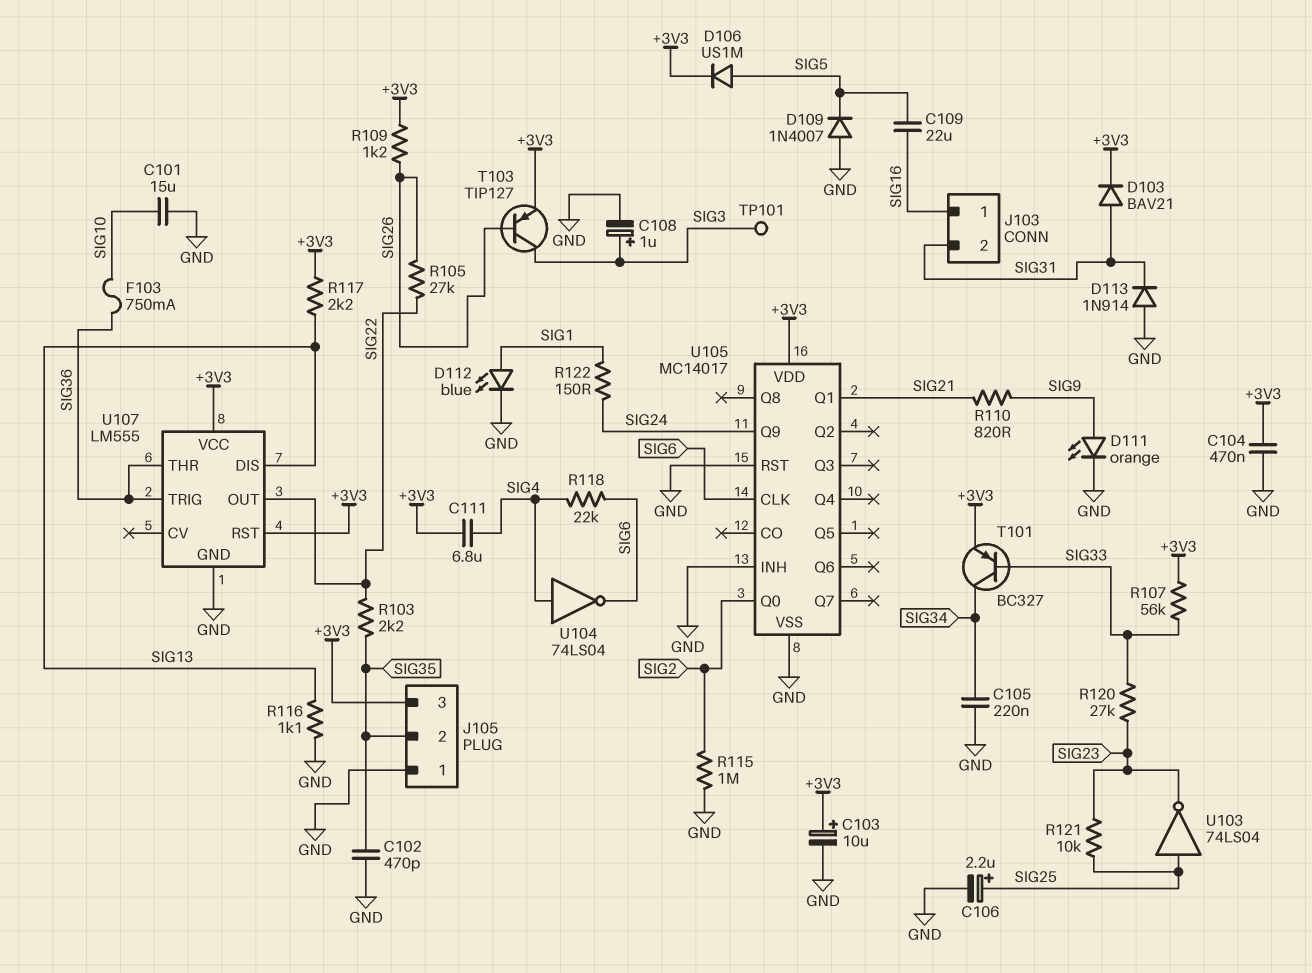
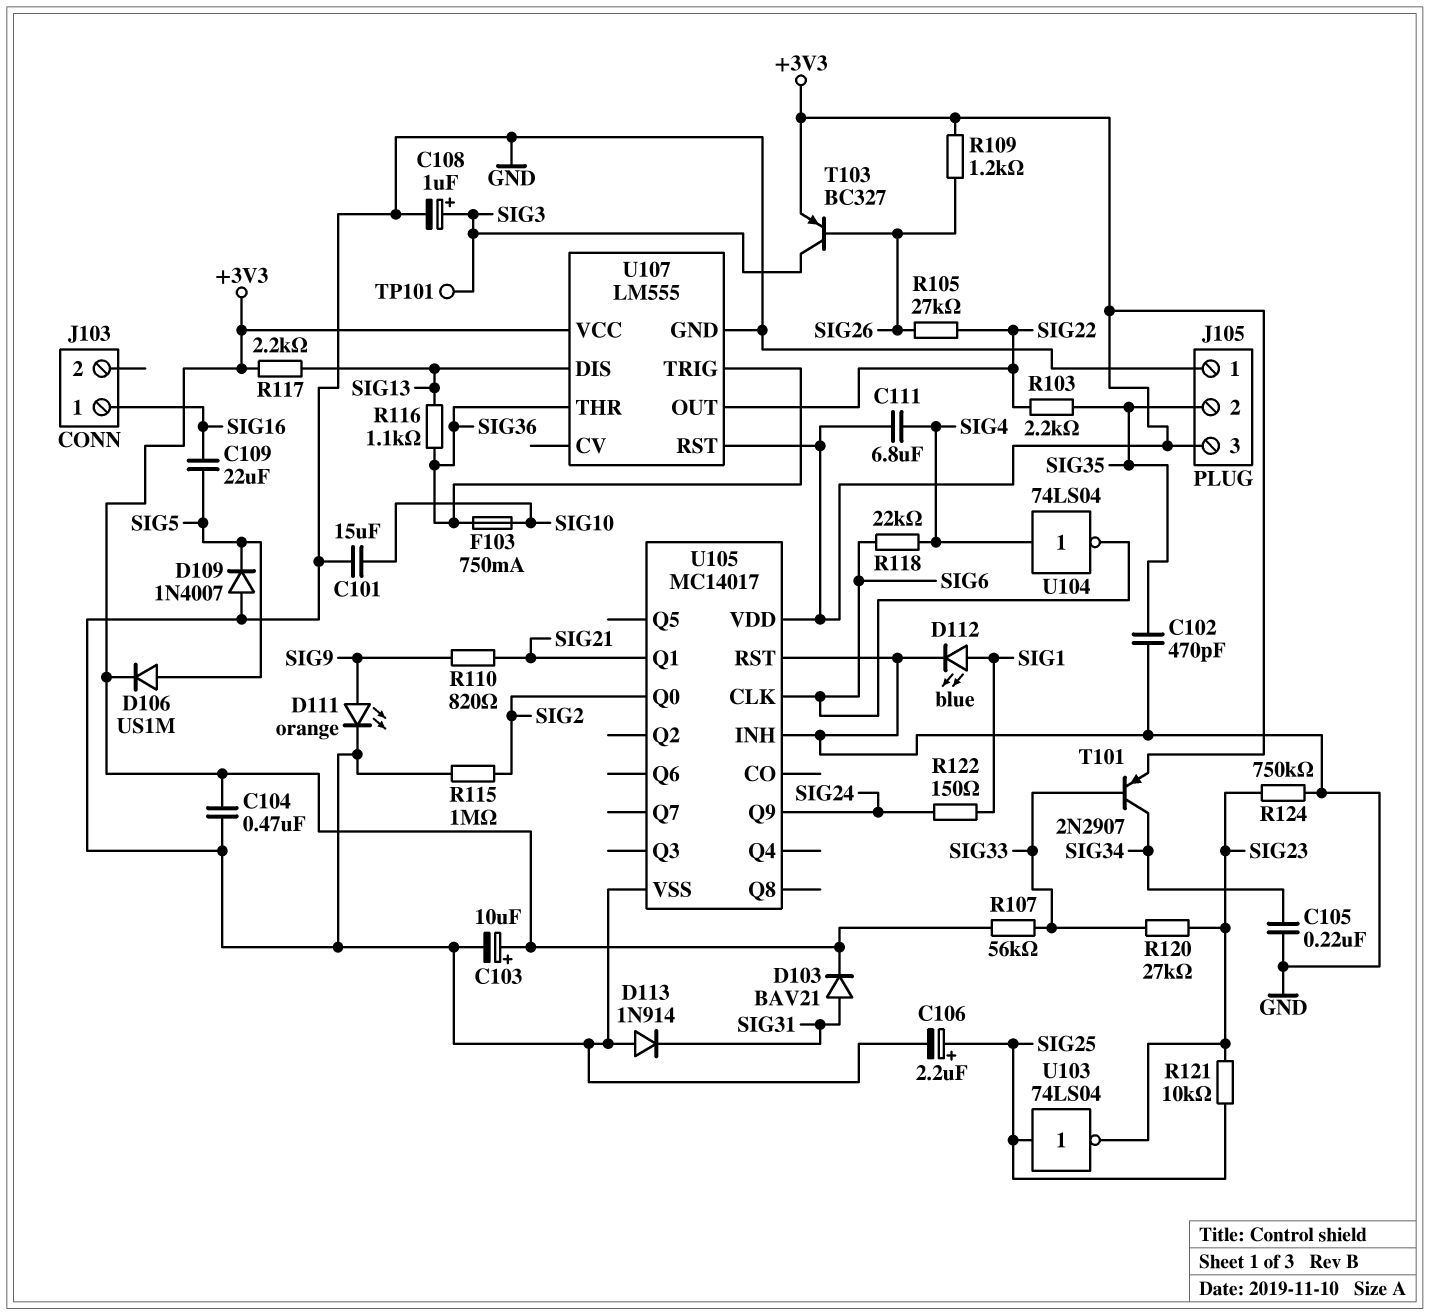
J103 pin 2: SIG31 -> none
R116: 1.1k (GND, SIG13) -> 1.1k (SIG13, SIG36)
R124: none -> 750k (GND, SIG23)
T101: PNP BC327 (B SIG33, C SIG34, E +3V3) -> PNP 2N2907 (B SIG33, C SIG34, E +3V3)
T103: PNP TIP127 (B SIG26, C SIG3, E +3V3) -> PNP BC327 (B SIG26, C SIG3, E +3V3)

